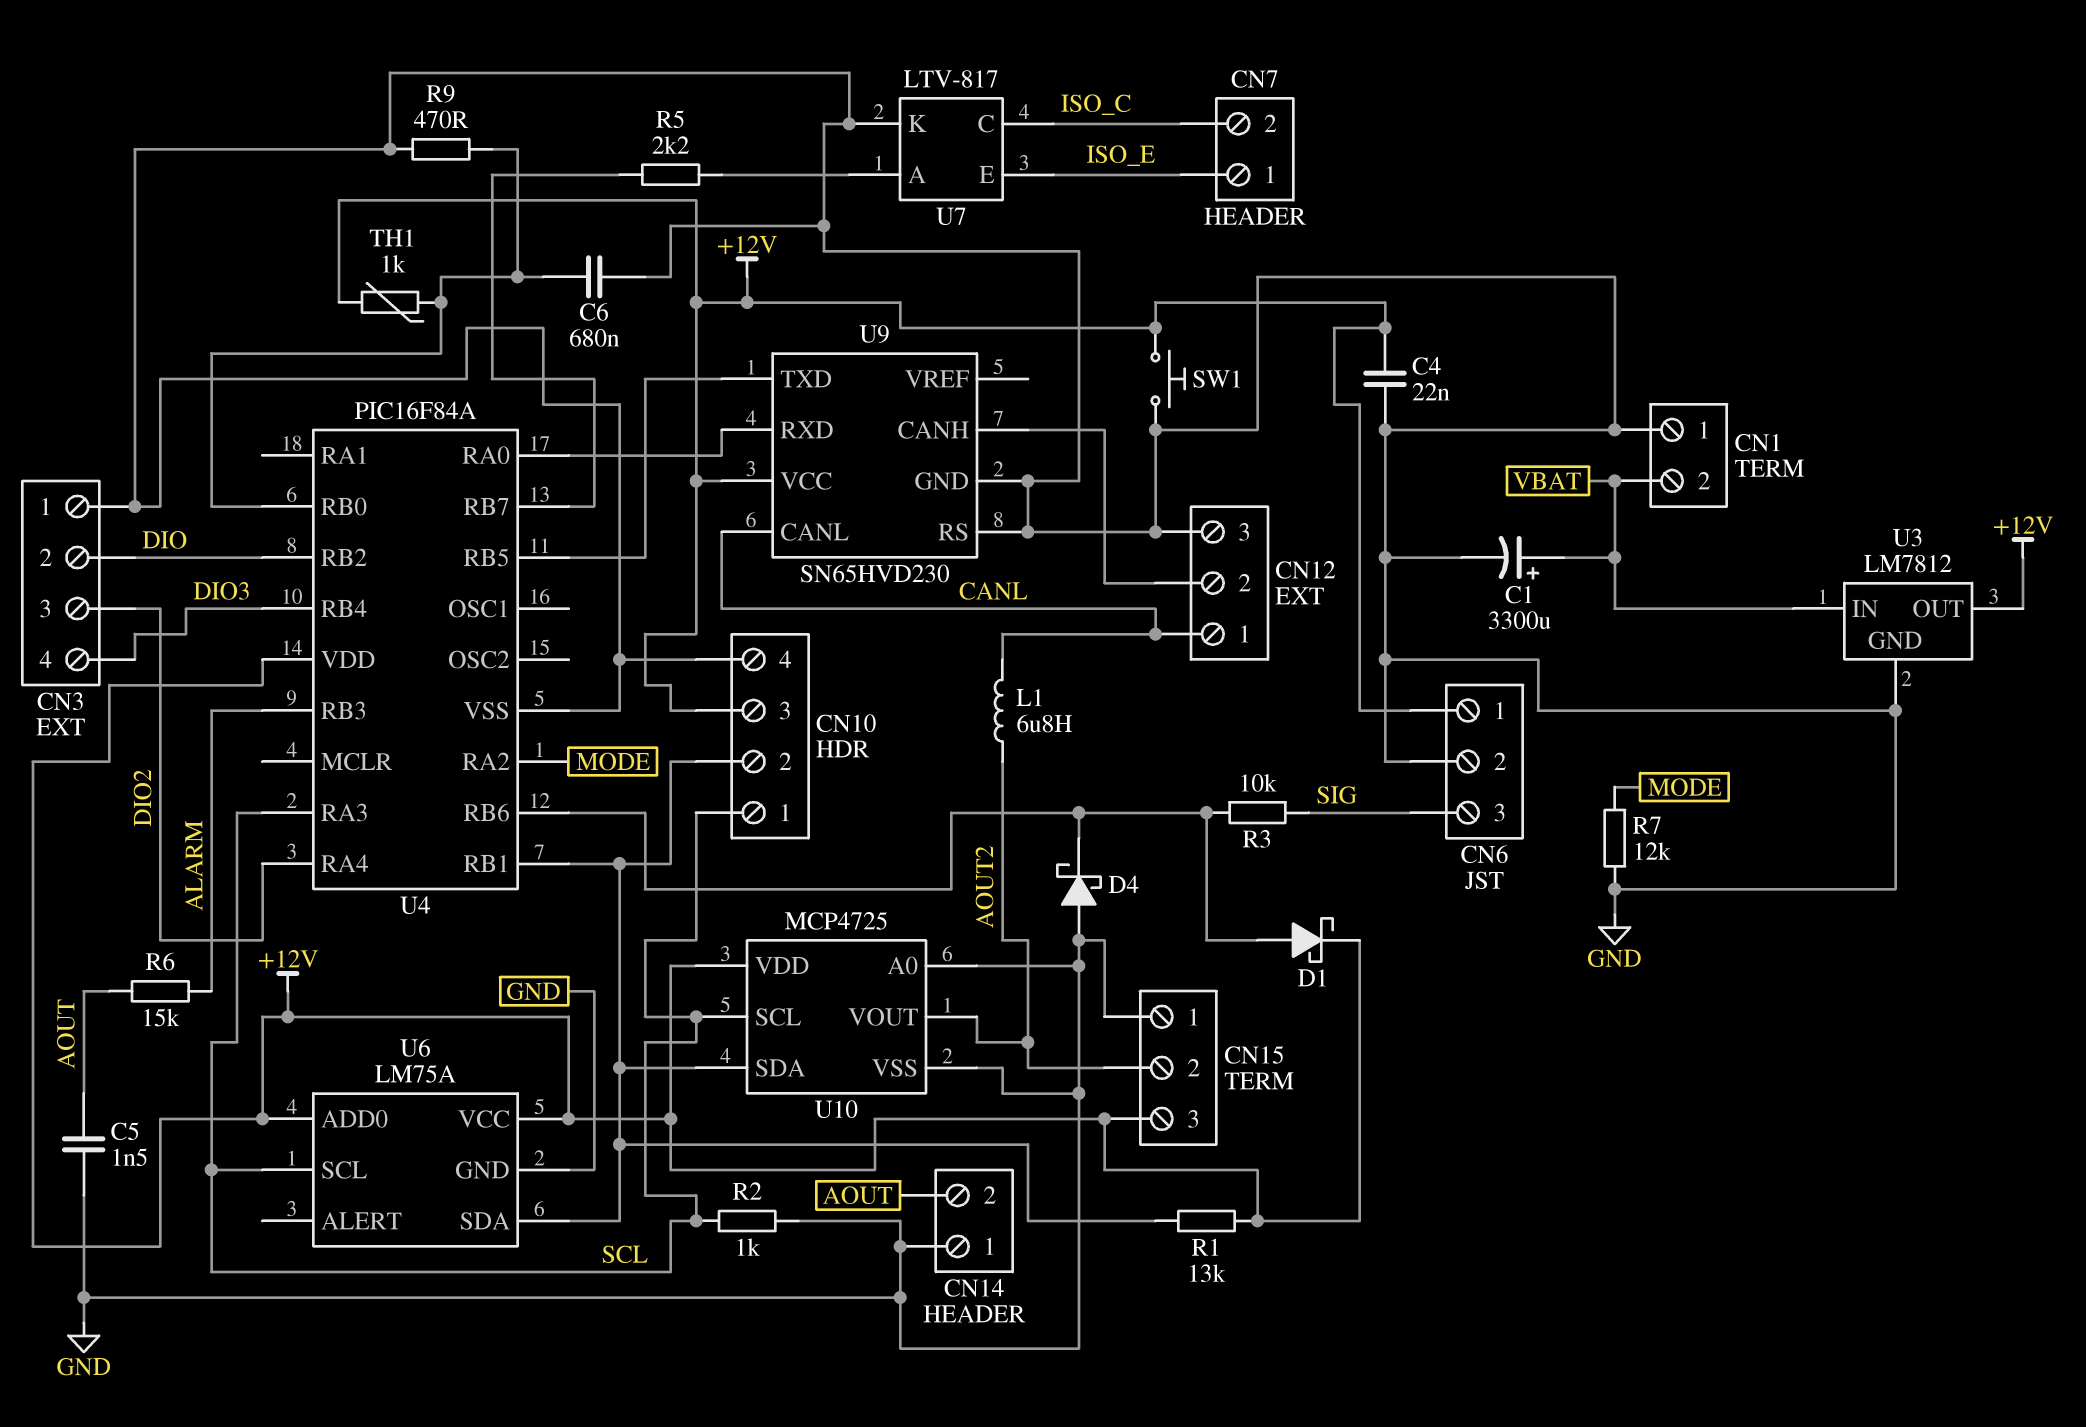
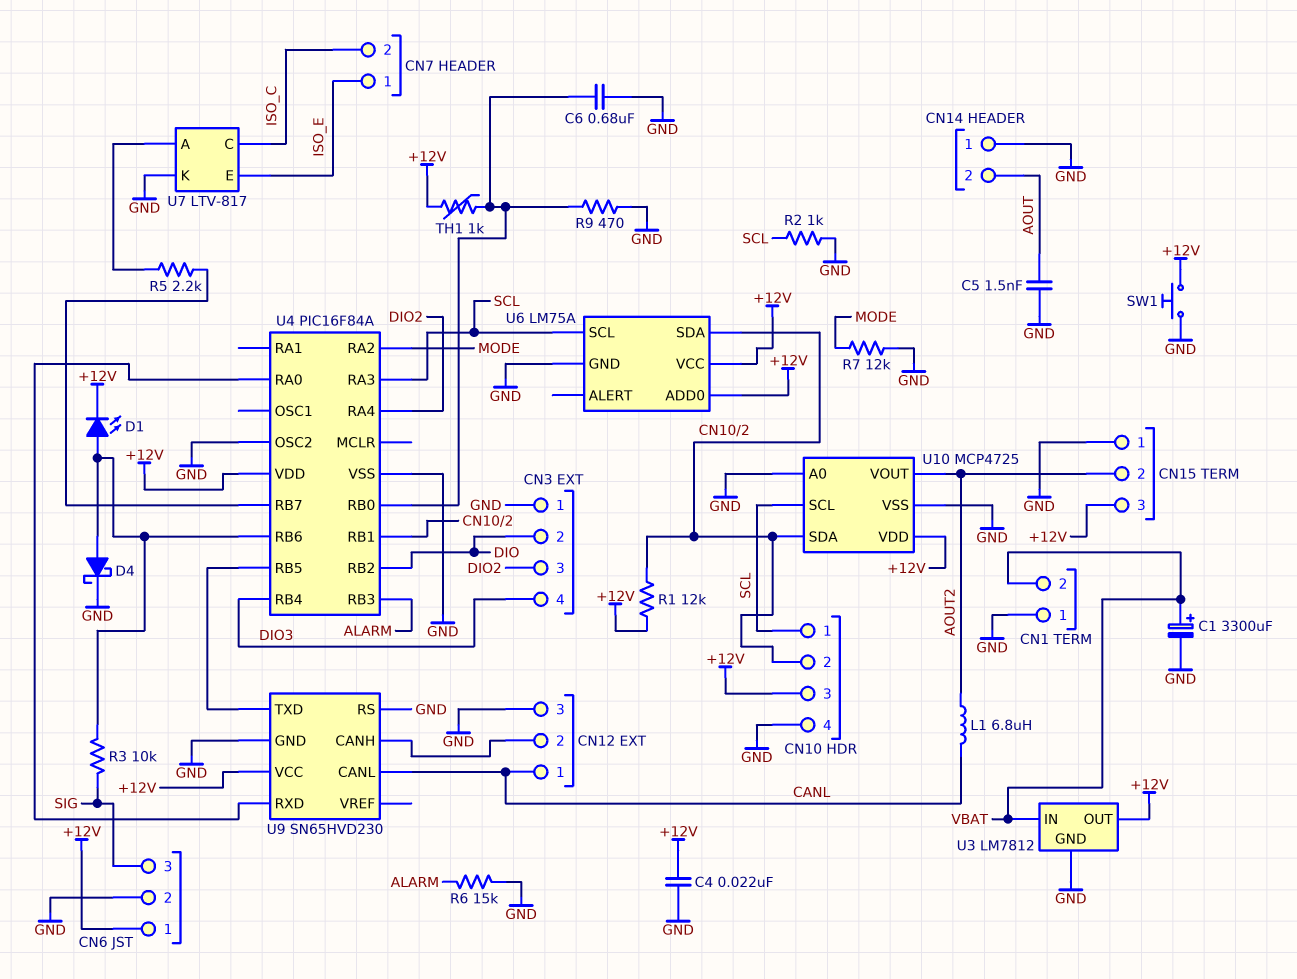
D1: schottky (A U4/RB6, K +12V) -> LED (A U4/RB6, K +12V)
D4: schottky (A GND, K U4/RB6) -> schottky (A U4/RB6, K GND)
R1: 13k (+12V, CN10/2) -> 12k (+12V, CN10/2)
R6: 15k (ALARM, AOUT) -> 15k (ALARM, GND)
U4 pin OSC2: none -> GND

